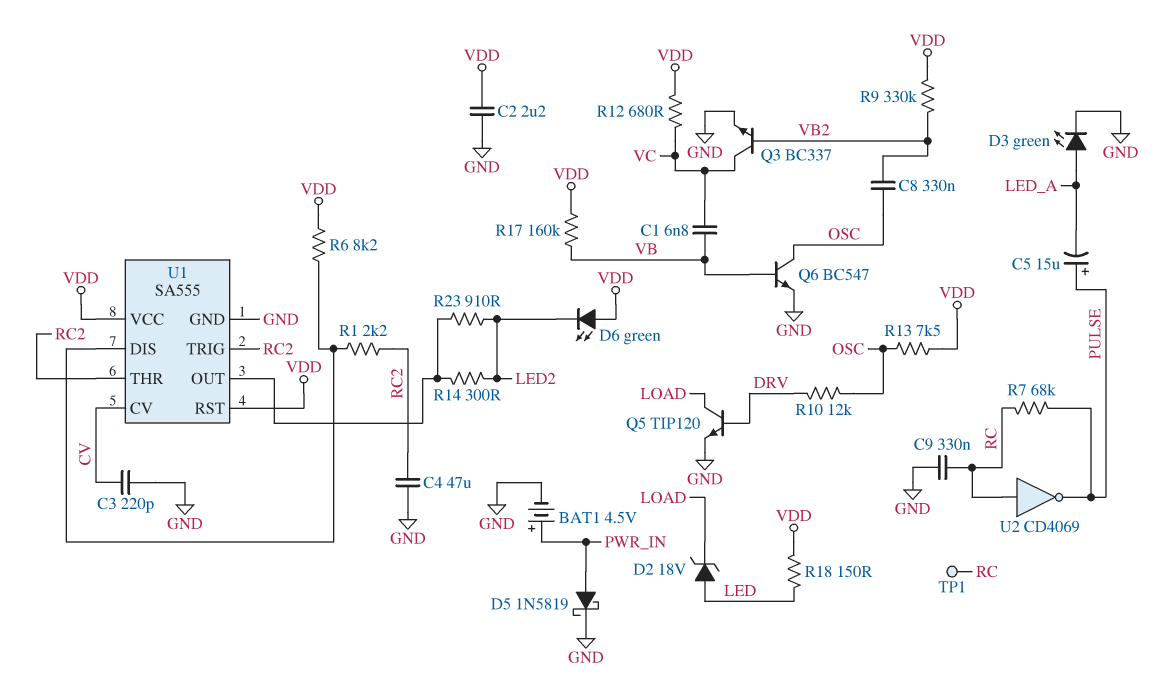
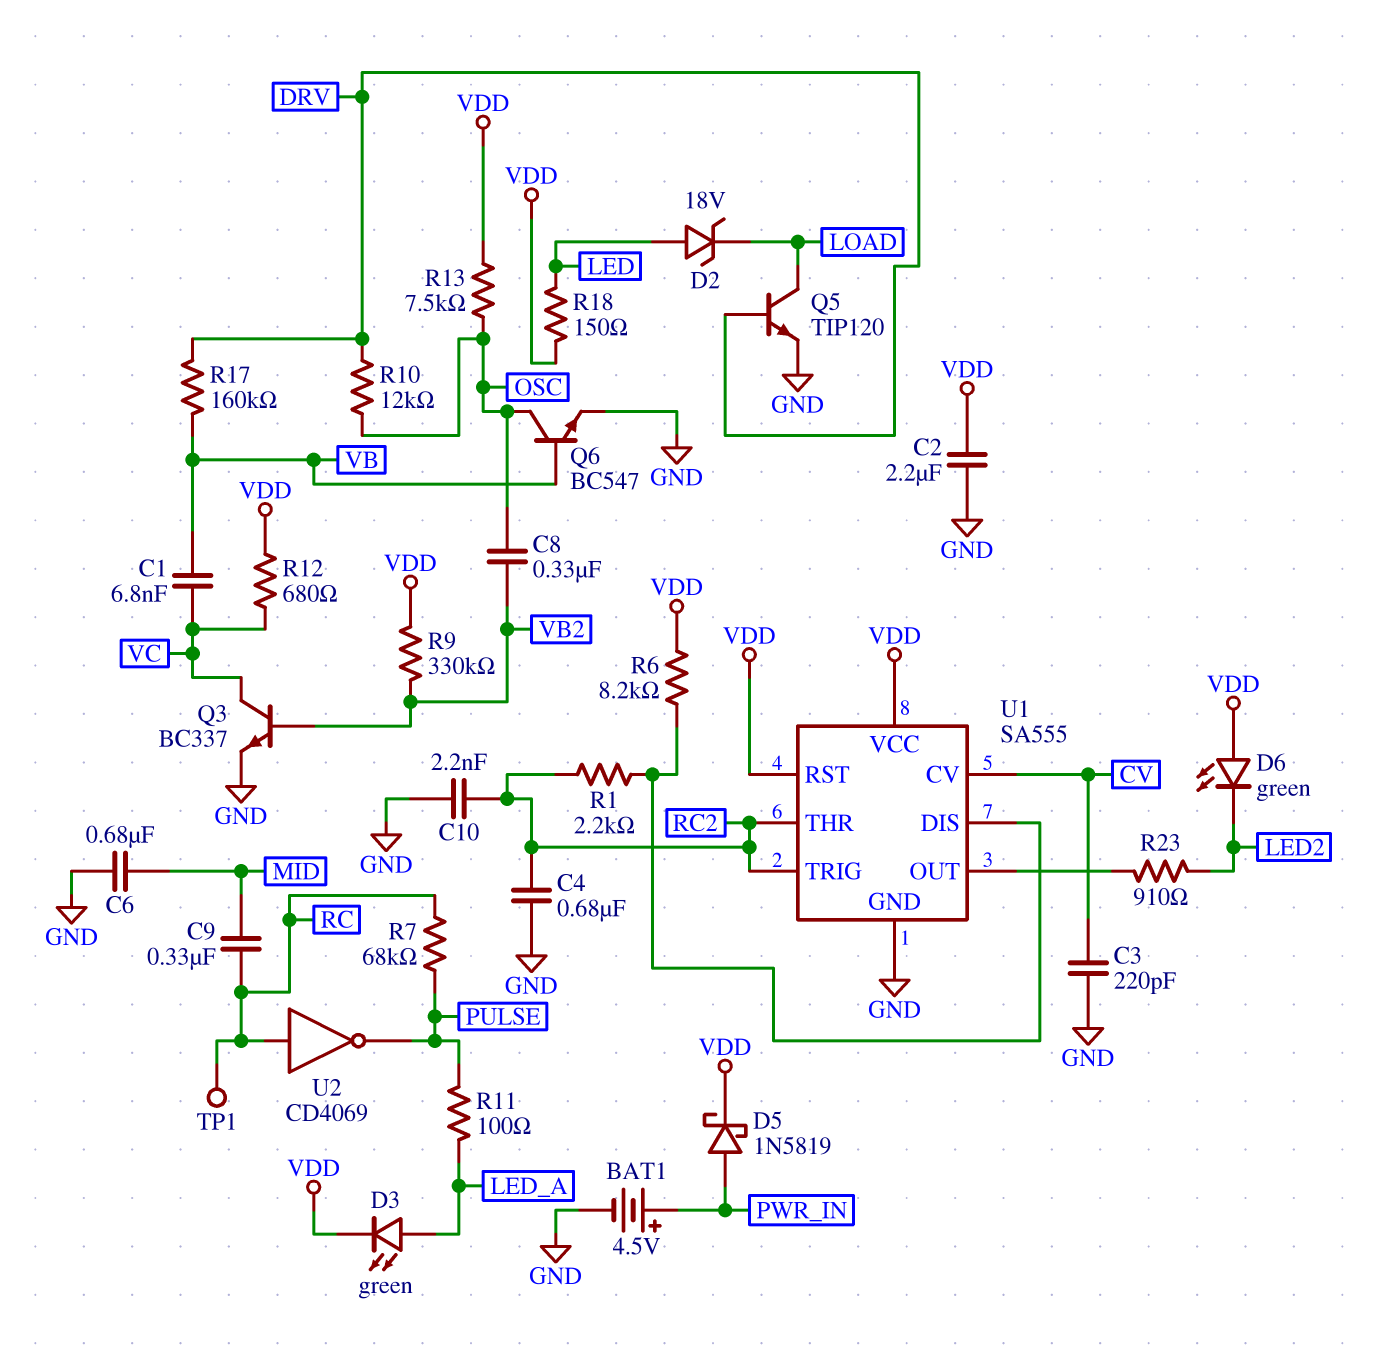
C4: 47uF (GND, RC2) -> 680nF (GND, RC2)
C5: 15uF (plus PULSE, minus LED_A) -> none
C6: none -> 680nF (GND, MID)
C9: 330nF (GND, RC) -> 330nF (MID, RC)
C10: none -> 2.2nF (GND, RC2)
D3: LED green (A LED_A, K GND) -> LED green (A LED_A, K VDD)
D5: schottky 1N5819 (A PWR_IN, K GND) -> schottky 1N5819 (A PWR_IN, K VDD)
R11: none -> 100 (LED_A, PULSE)
R14: 300 (LED2, U1/OUT) -> none
R17: 160k (VB, VDD) -> 160k (DRV, VB)

